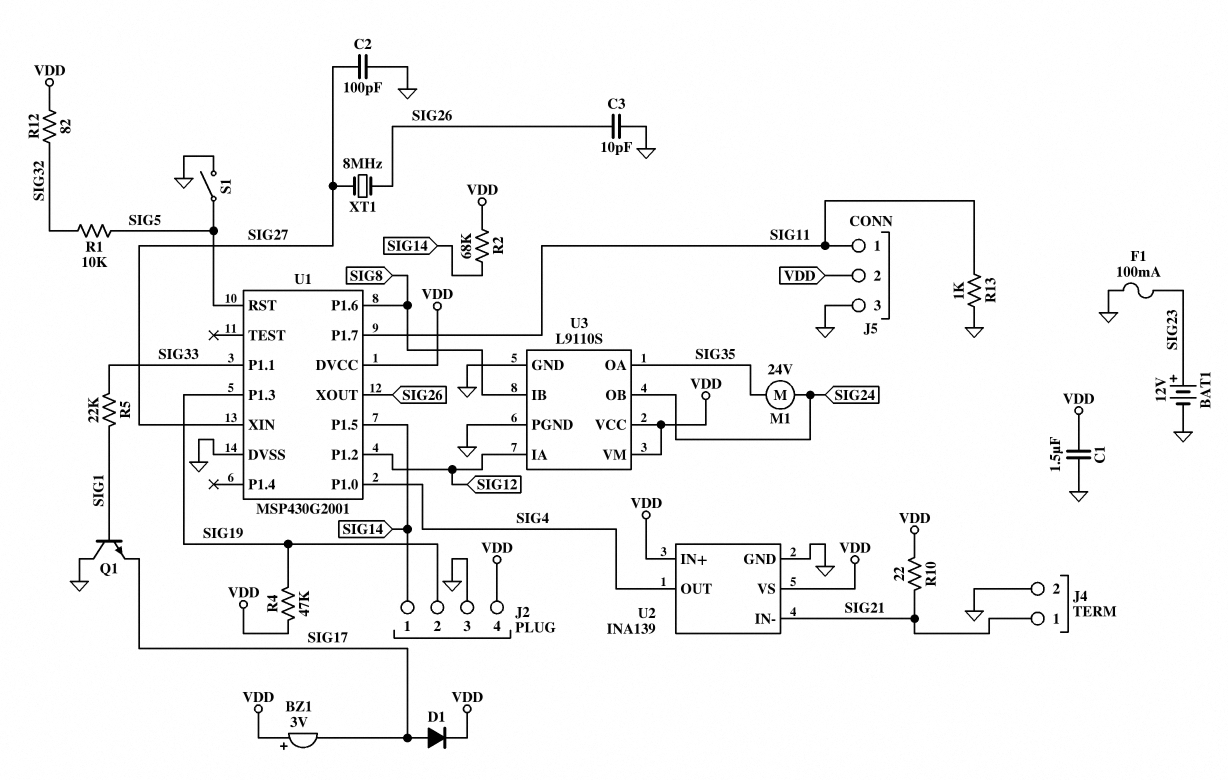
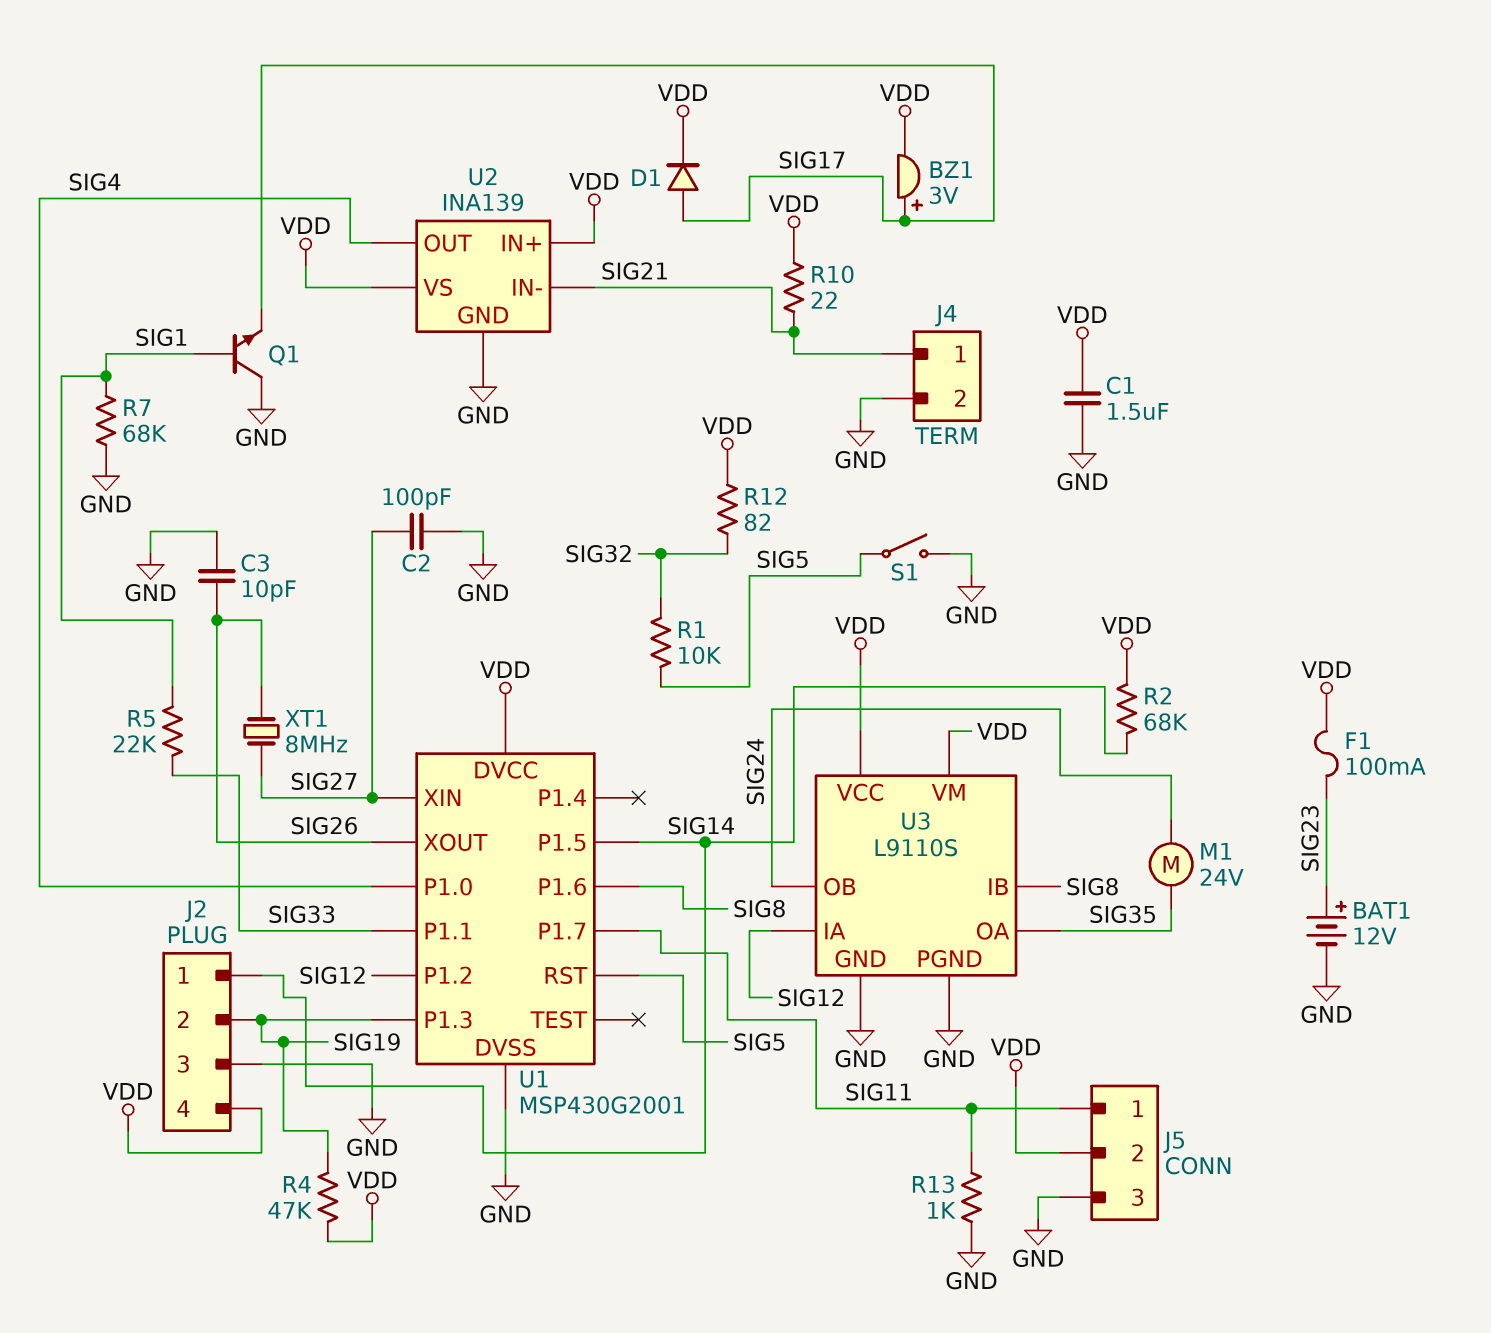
BZ1: buzzer 3V (plus VDD, minus SIG17) -> buzzer 3V (plus SIG17, minus VDD)
F1: 100mA (GND, SIG23) -> 100mA (SIG23, VDD)
R7: none -> 68k (GND, SIG1)

